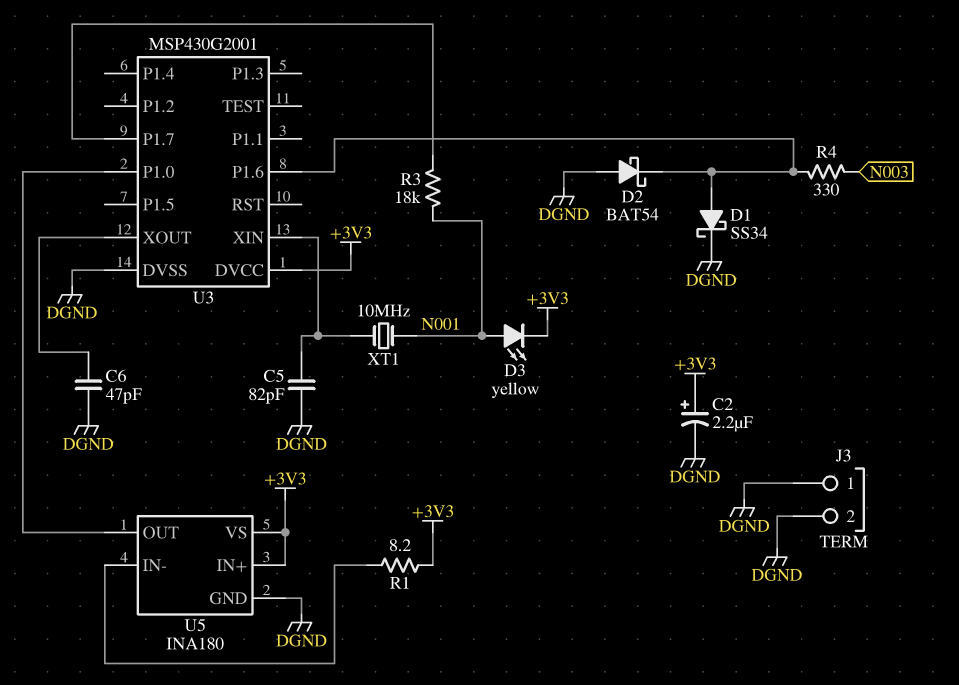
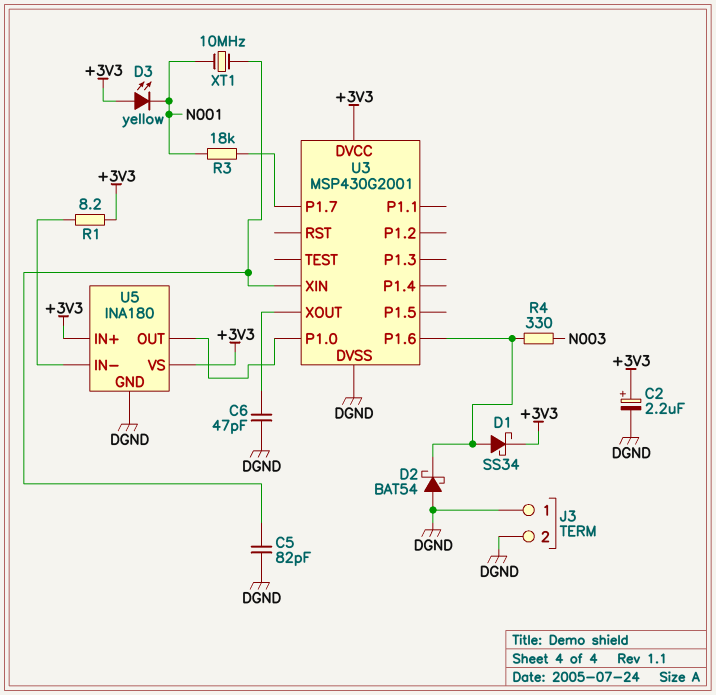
D1: schottky SS34 (A U3/P1.6, K DGND) -> schottky SS34 (A U3/P1.6, K +3V3)
D3: LED yellow (A N001, K +3V3) -> LED yellow (A +3V3, K N001)

